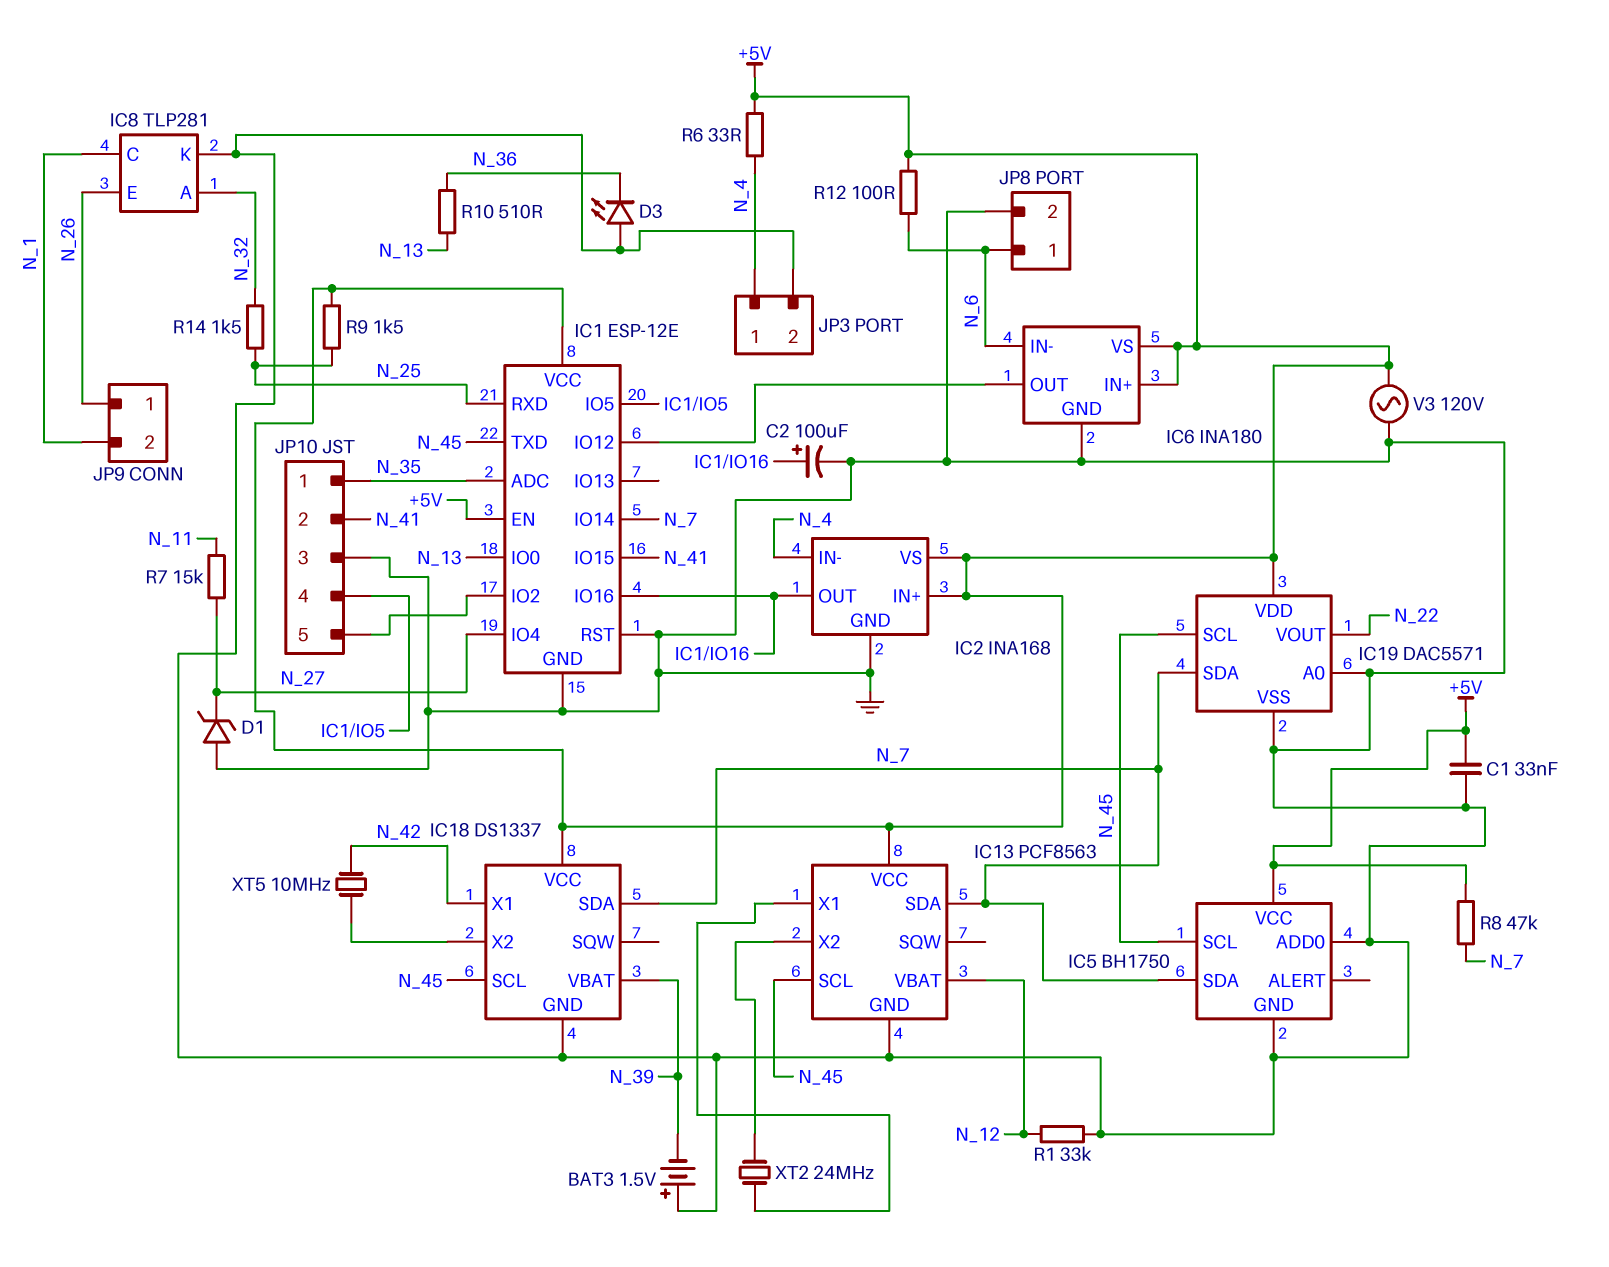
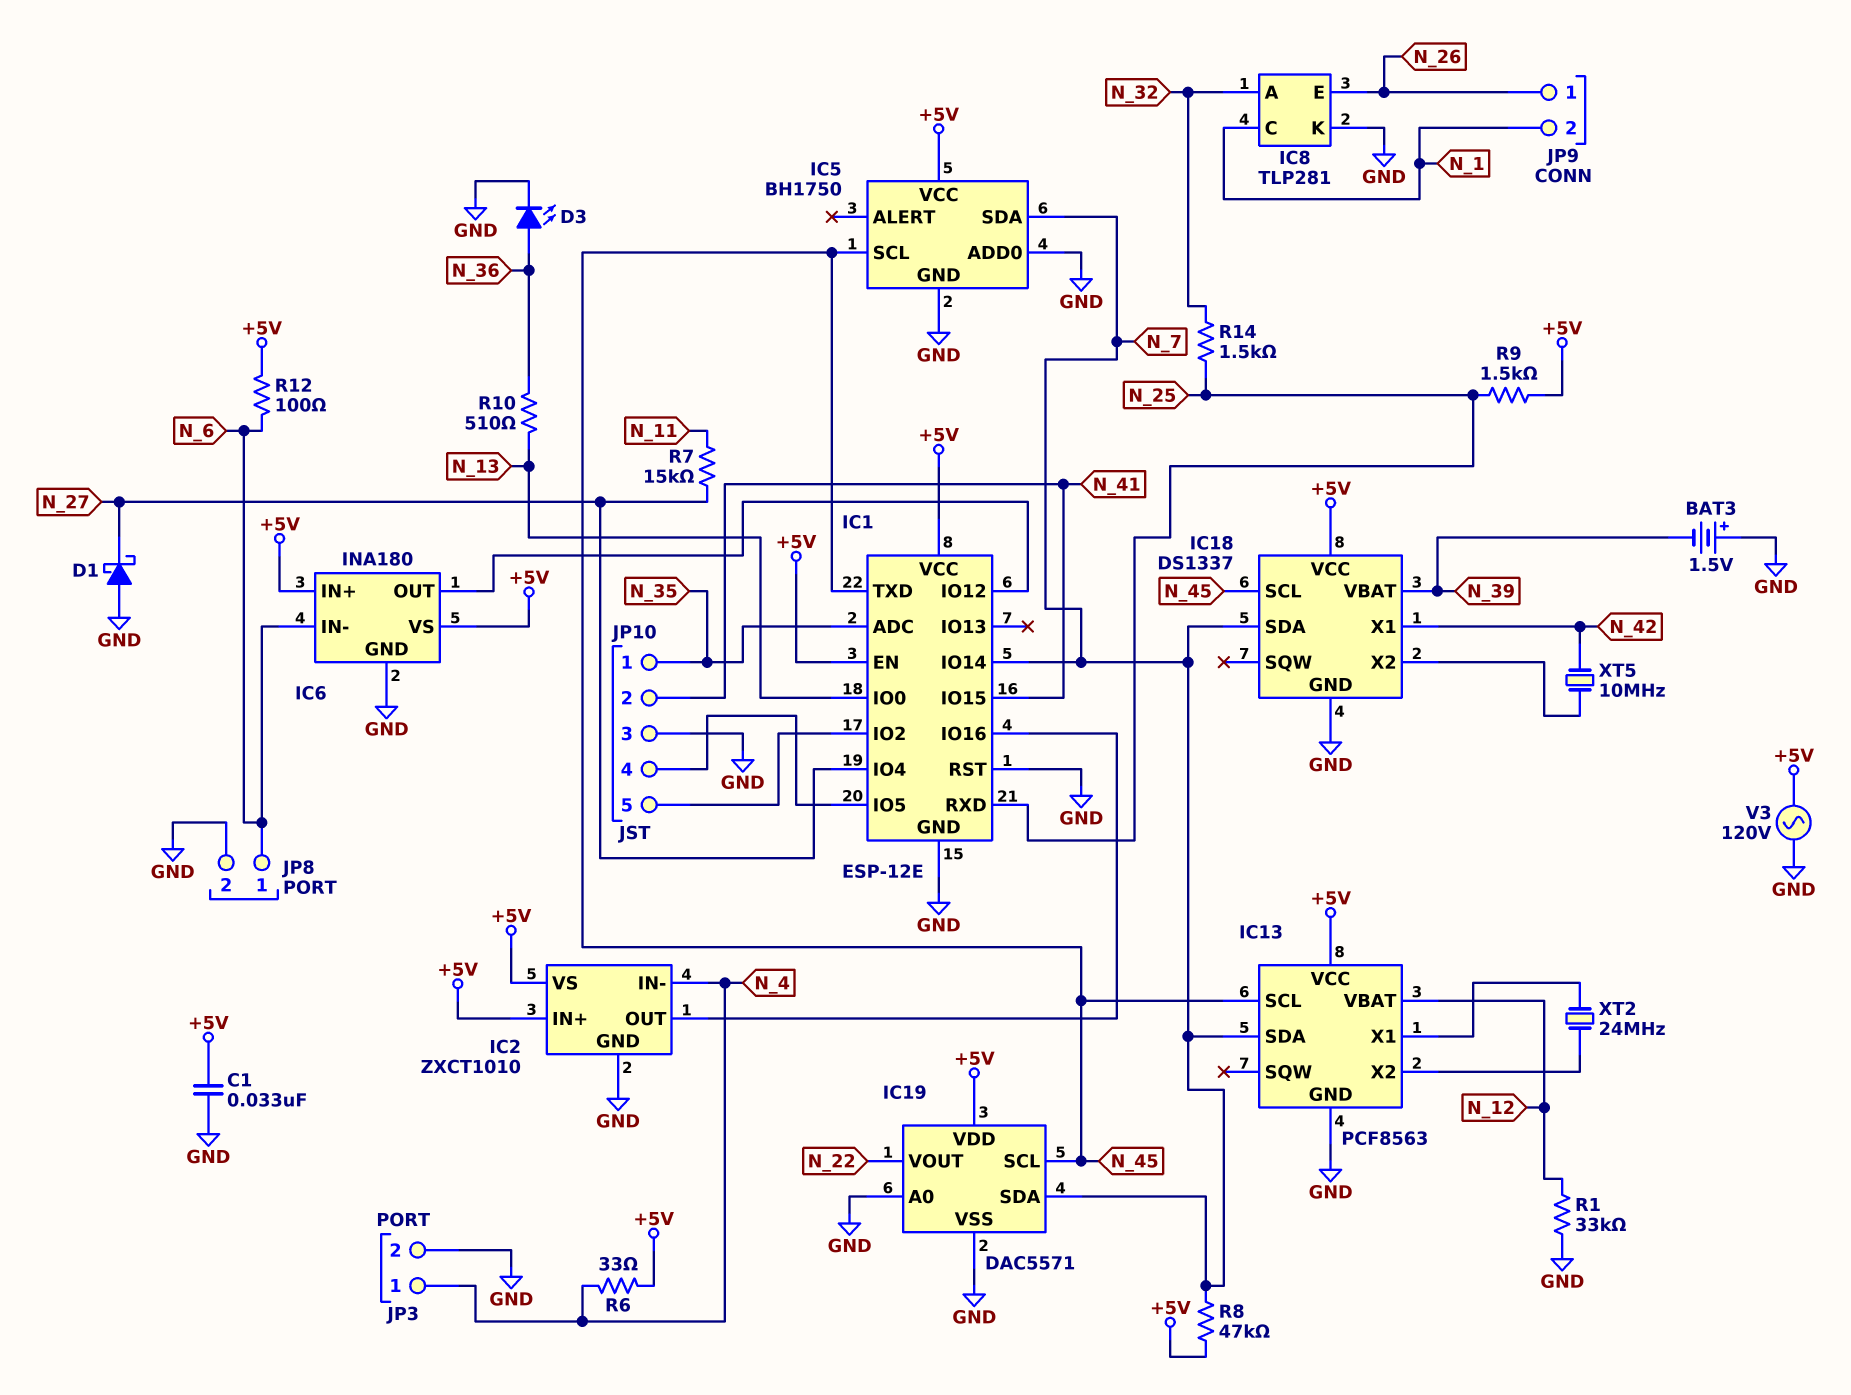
C2: 100uF (plus IC1/IO16, minus GND) -> none
D1: zener (A GND, K N_27) -> schottky (A GND, K N_27)
D3: LED (A GND, K N_36) -> LED (A N_36, K GND)
IC2: INA168 -> ZXCT1010

